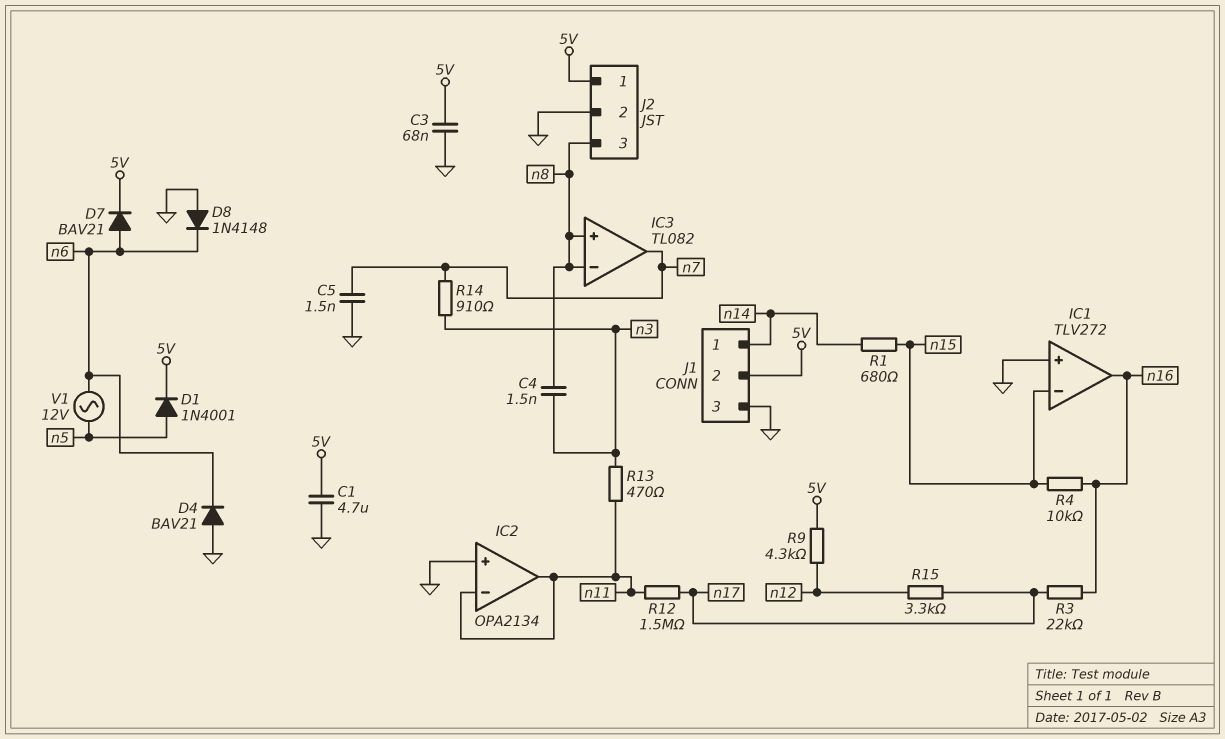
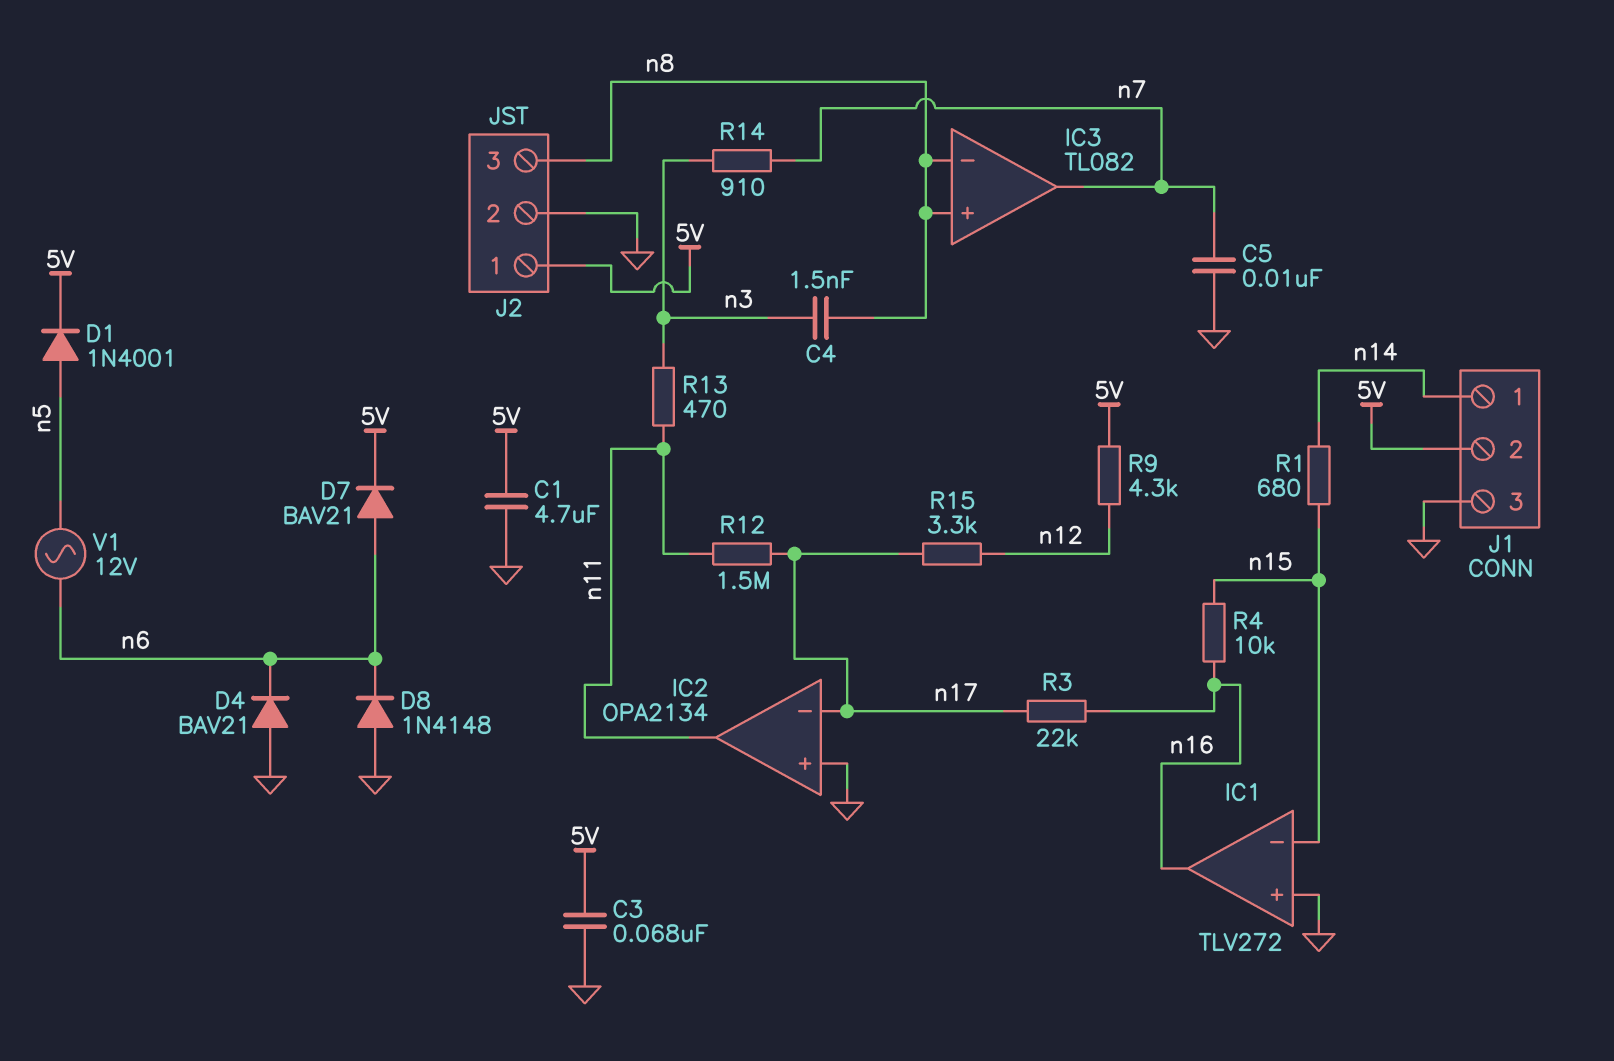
C5: 1.5nF (GND, n7) -> 10nF (GND, n7)
IC2 pin in-: n11 -> n17

